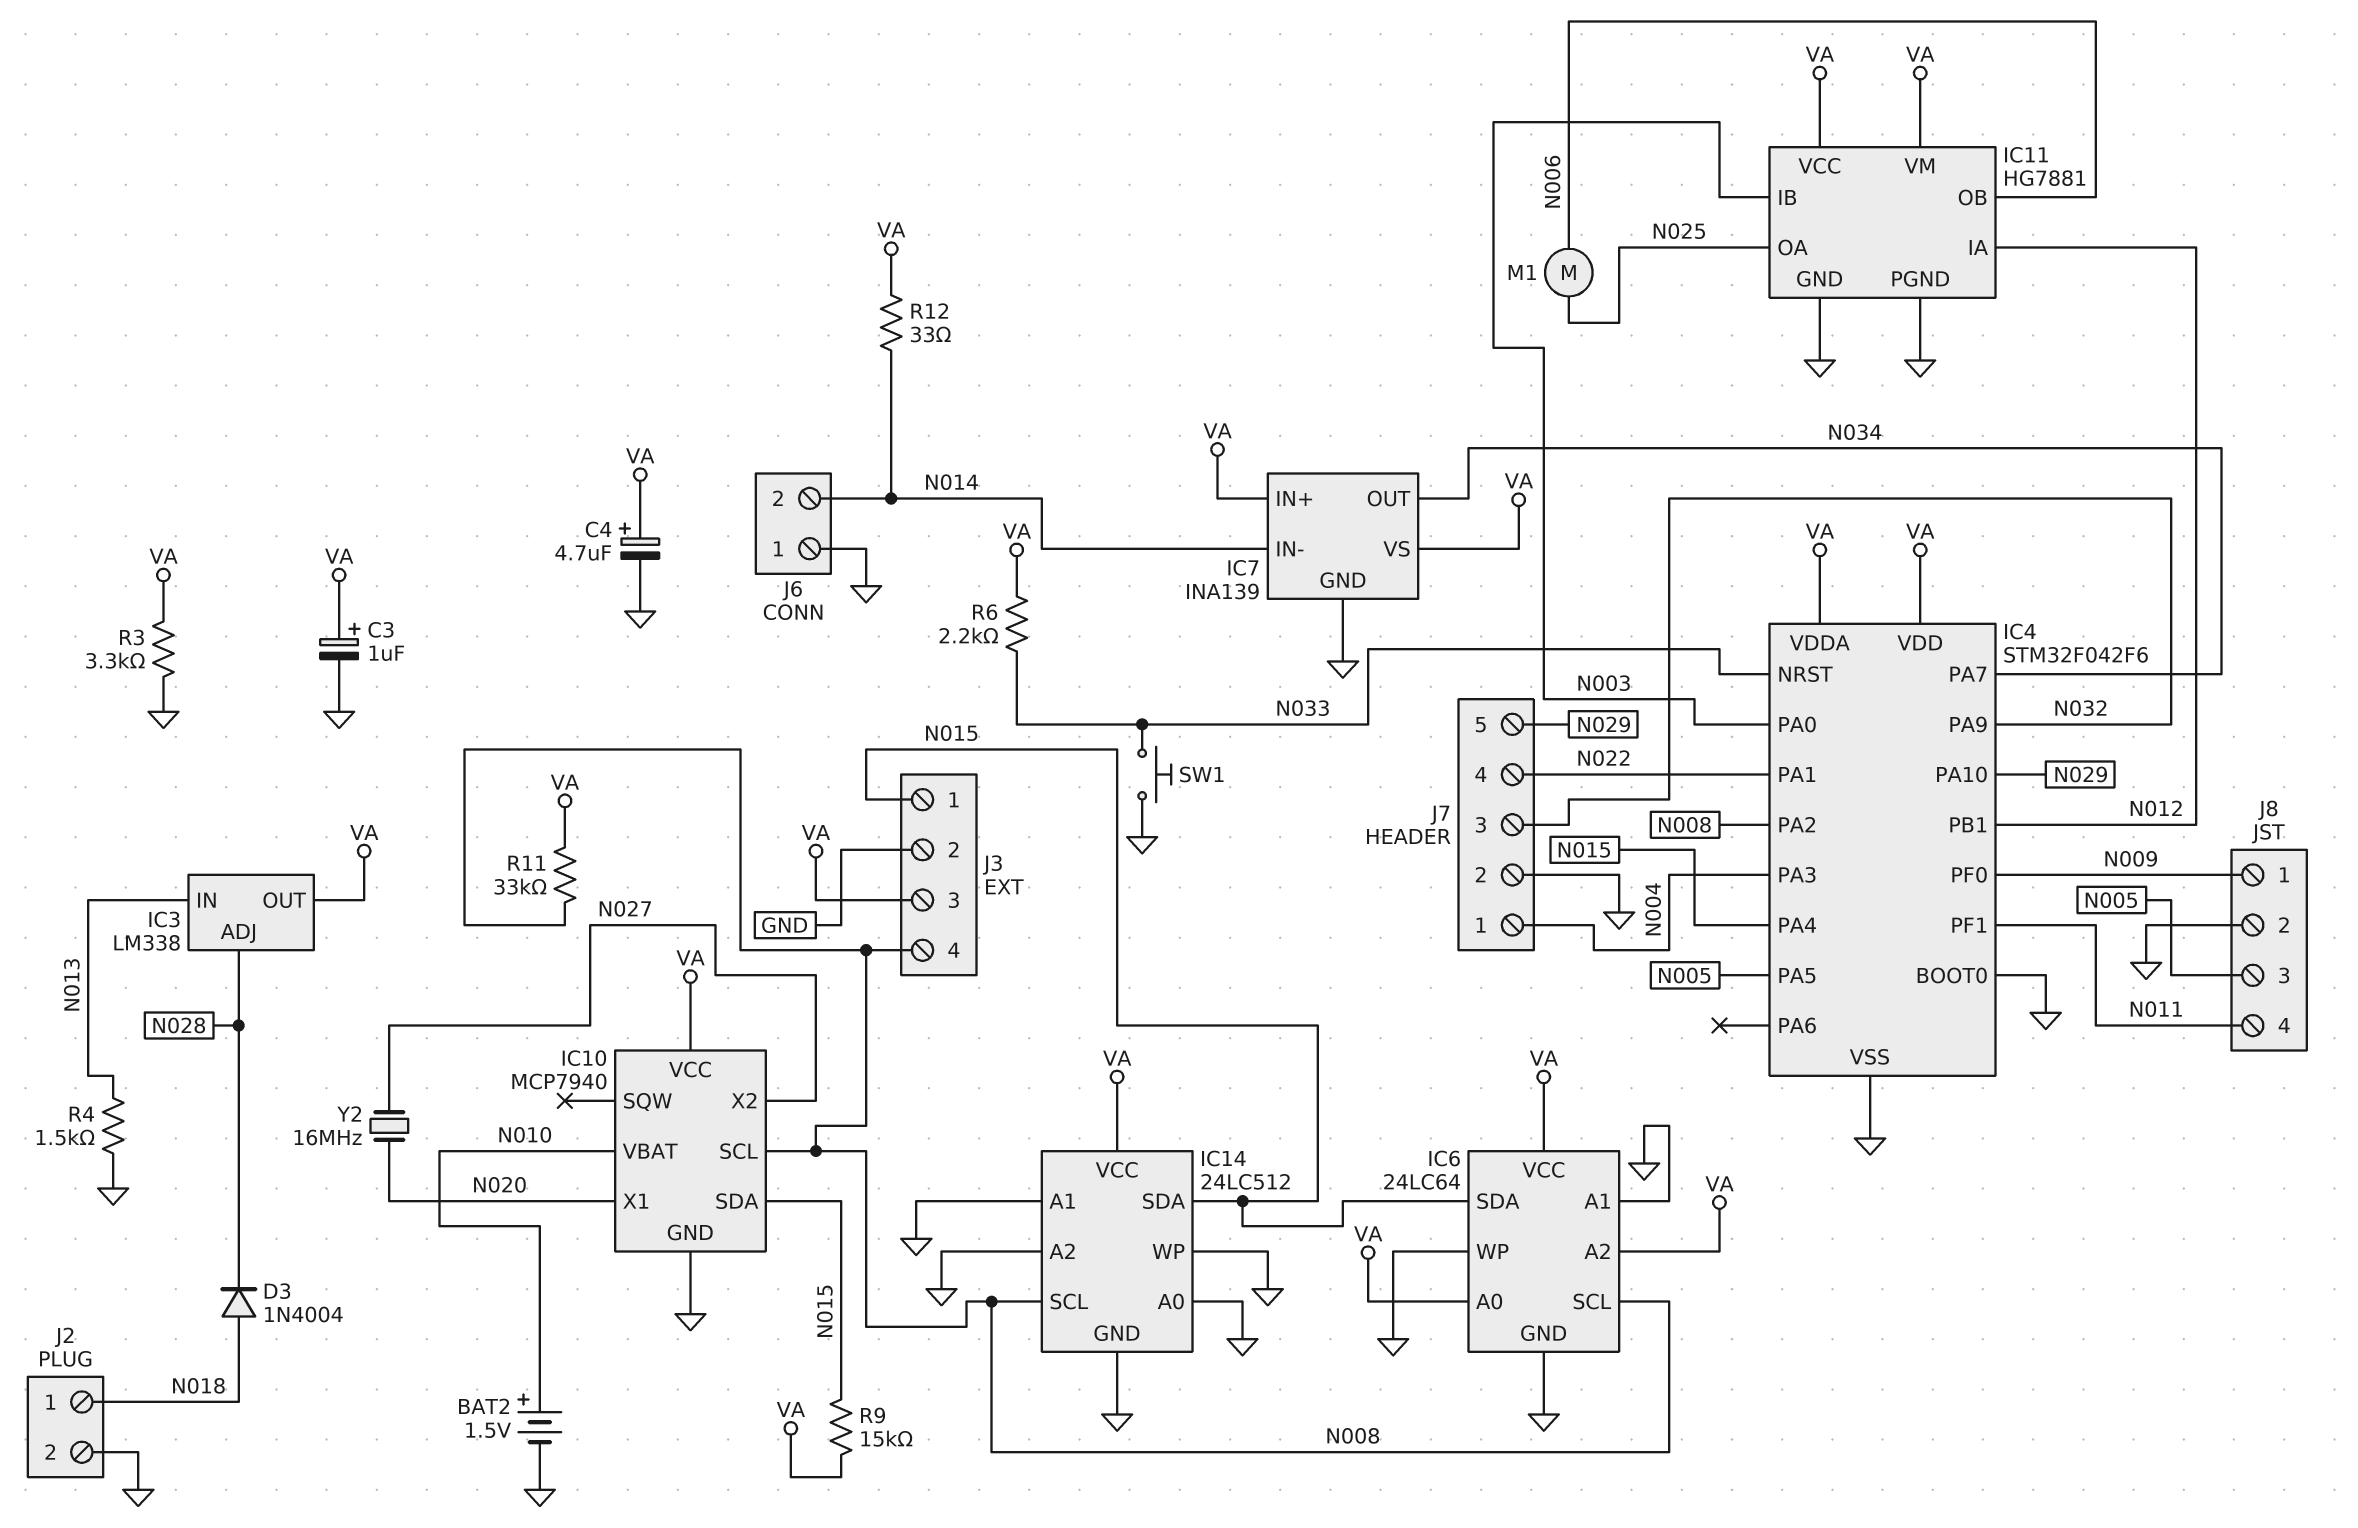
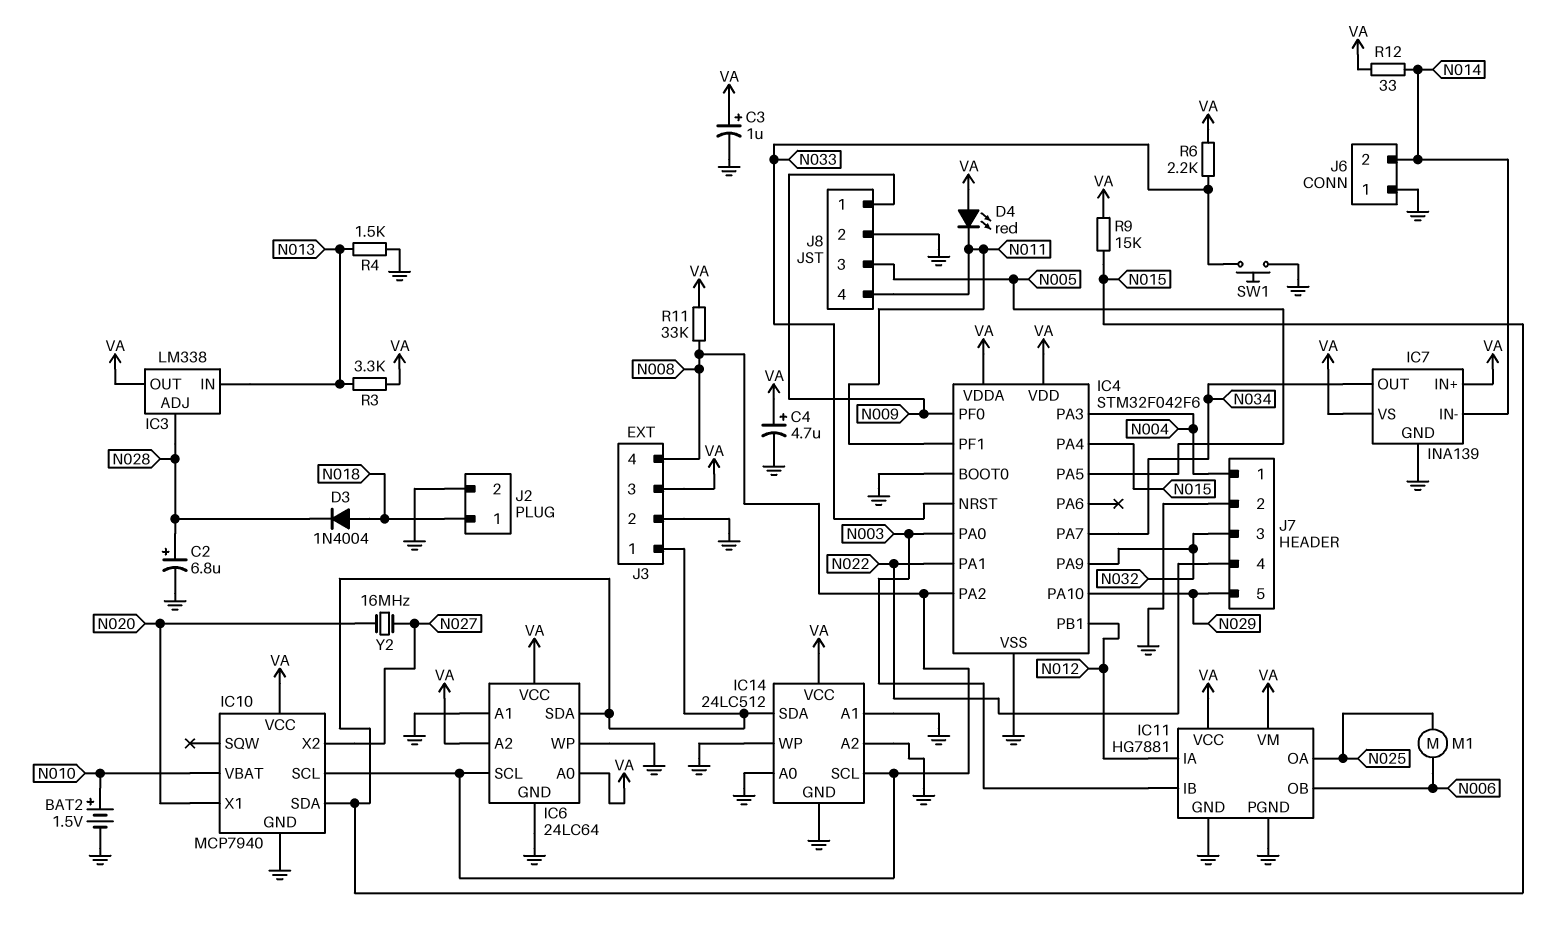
C2: none -> 6.8uF (plus N028, minus GND)
D4: none -> LED red (A VA, K N011)
R3: 3.3k (GND, VA) -> 3.3k (N013, VA)

